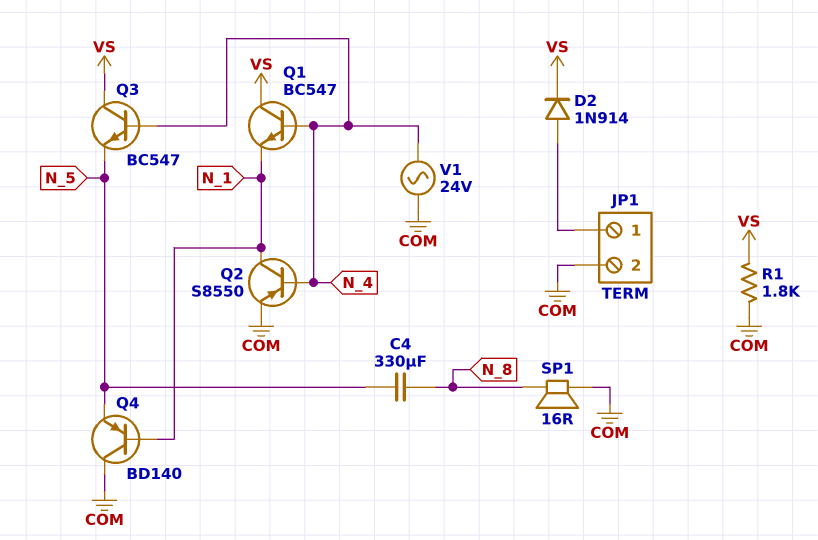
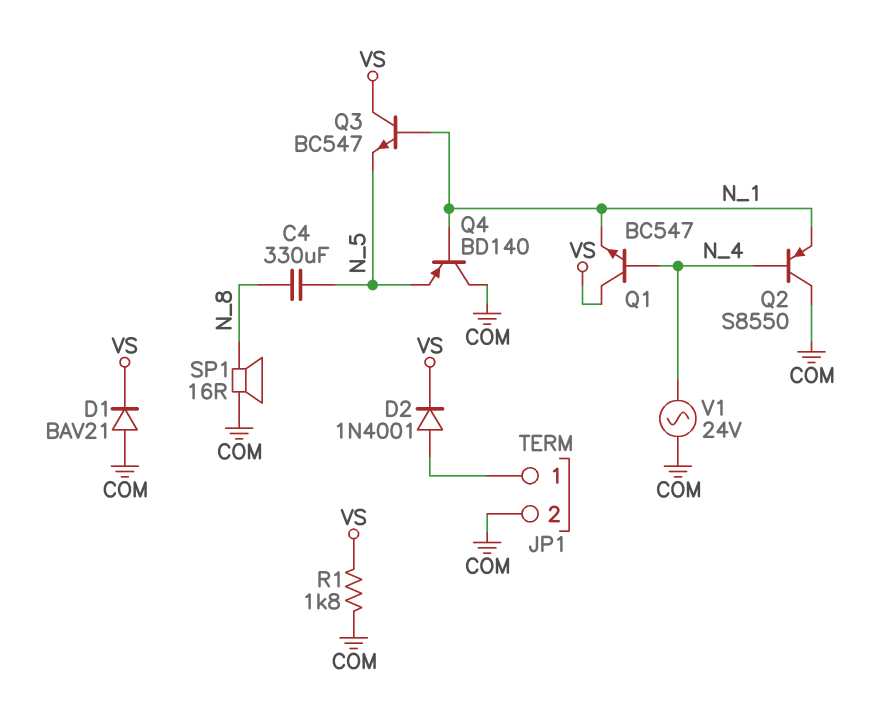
D1: none -> diode BAV21 (A COM, K VS)
D2: diode 1N914 (A JP1/1, K VS) -> diode 1N4001 (A JP1/1, K VS)
Q2: PNP S8550 (B N_4, C N_1, E COM) -> PNP S8550 (B N_4, C COM, E N_1)
Q3: NPN BC547 (B N_4, C VS, E N_5) -> NPN BC547 (B N_1, C VS, E N_5)

